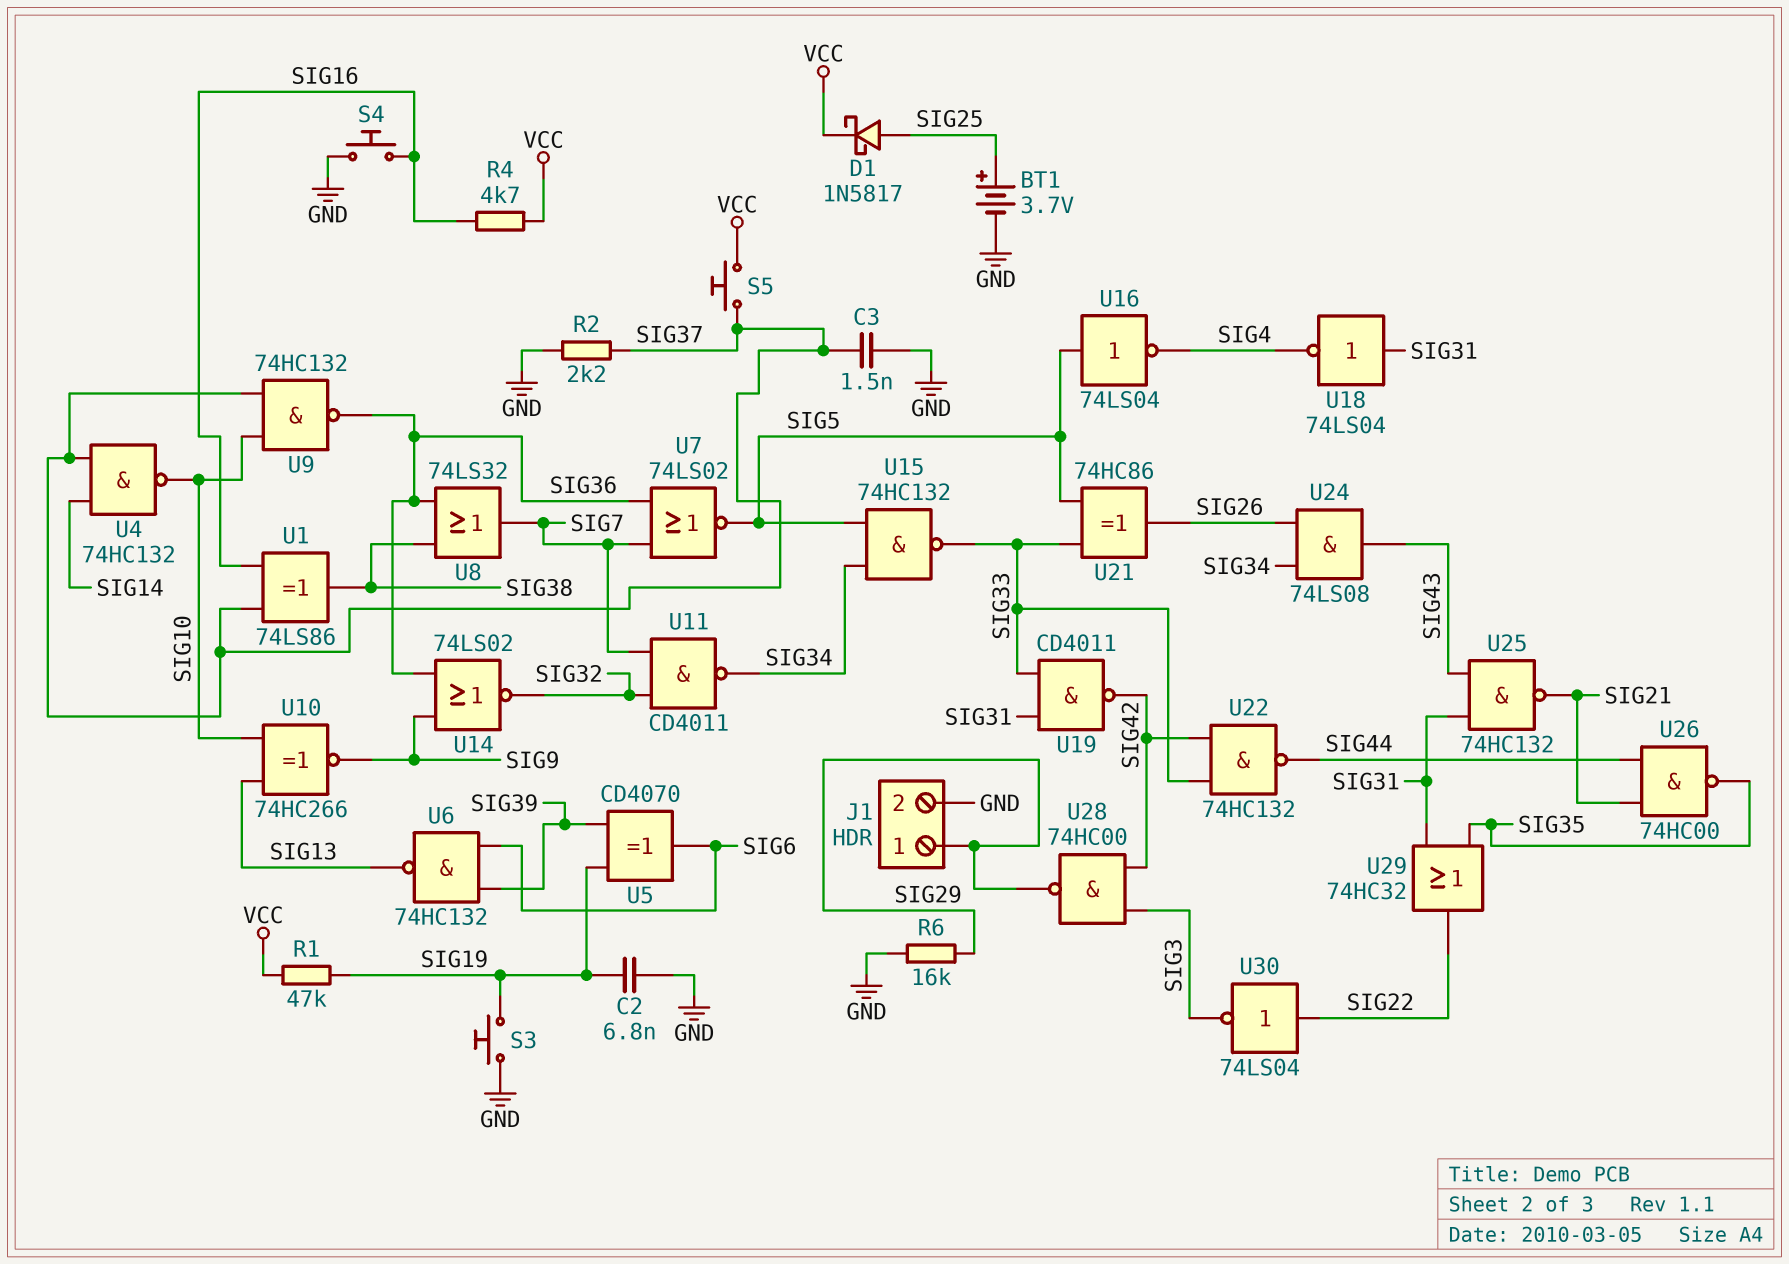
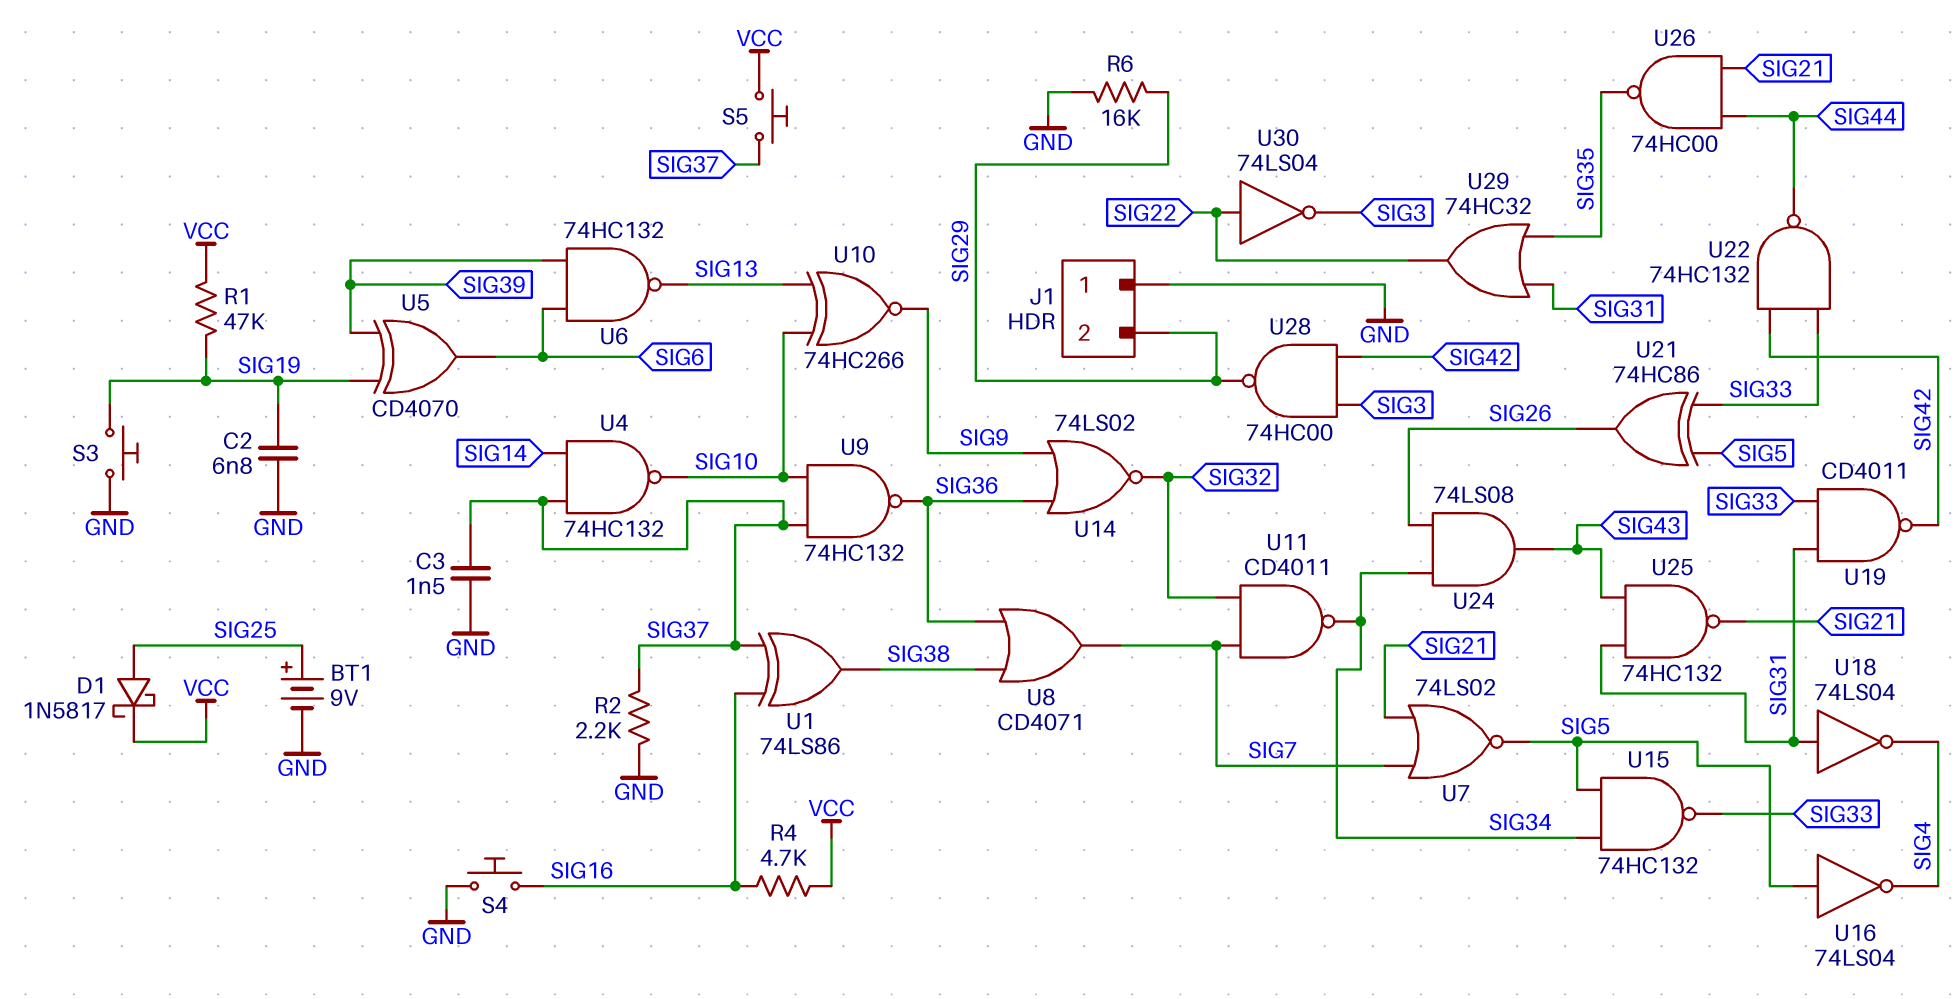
BT1: 3.7V (plus SIG25, minus GND) -> 9V (plus SIG25, minus GND)
J1 pin 1: SIG29 -> GND
J1 pin 2: GND -> SIG29
U7: NOR 74LS02 (in SIG7, in SIG36, out SIG5) -> NOR 74LS02 (in SIG7, in SIG21, out SIG5)
U8: OR 74LS32 (in SIG36, in SIG38, out SIG7) -> OR CD4071 (in SIG36, in SIG38, out SIG7)

